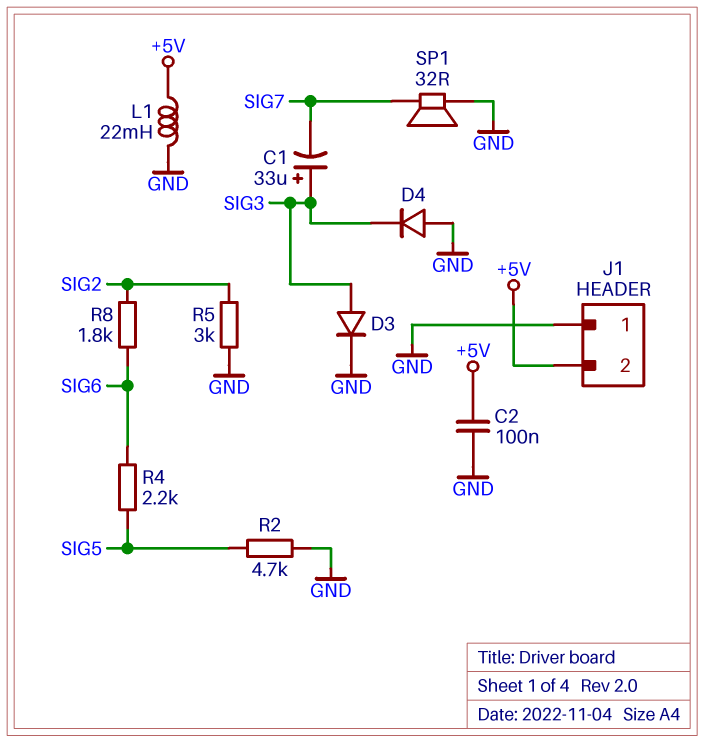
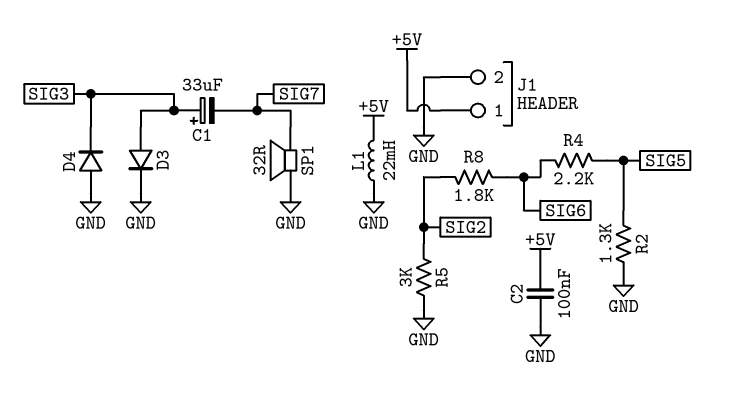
J1 pin 1: GND -> +5V
J1 pin 2: +5V -> GND
R2: 4.7k (GND, SIG5) -> 1.3k (GND, SIG5)

